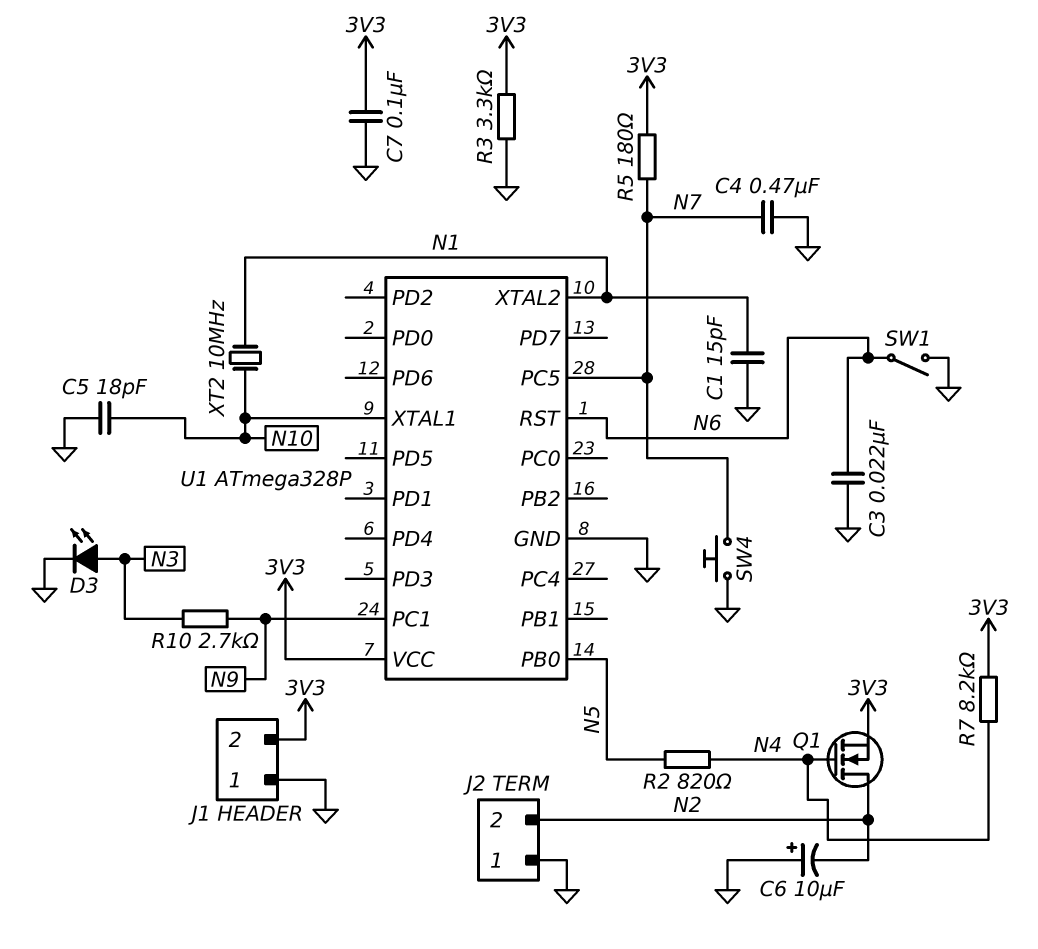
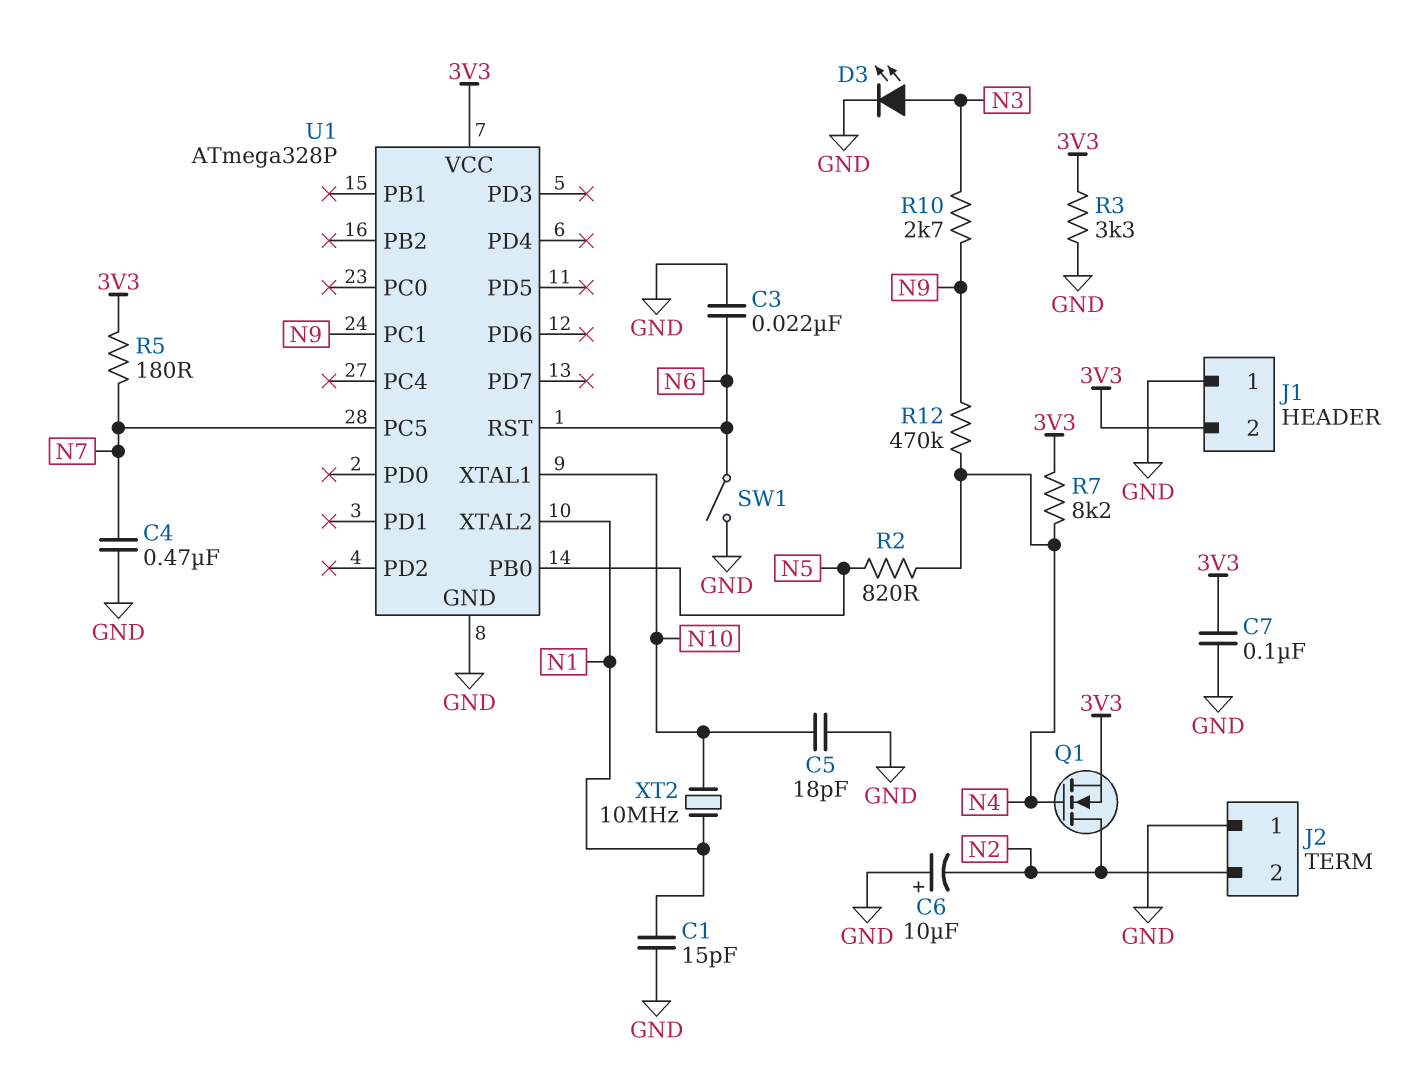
R12: none -> 470k (N4, N9)
SW4: button (GND, N7) -> none

